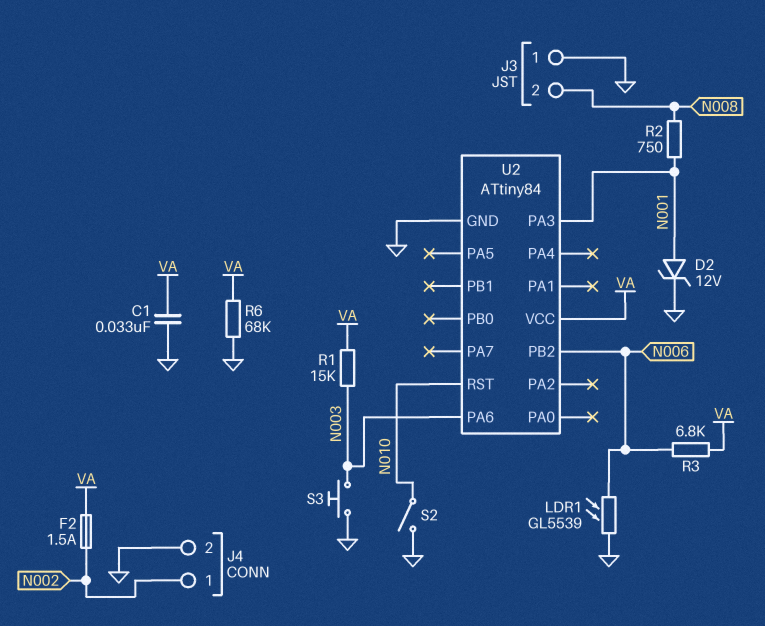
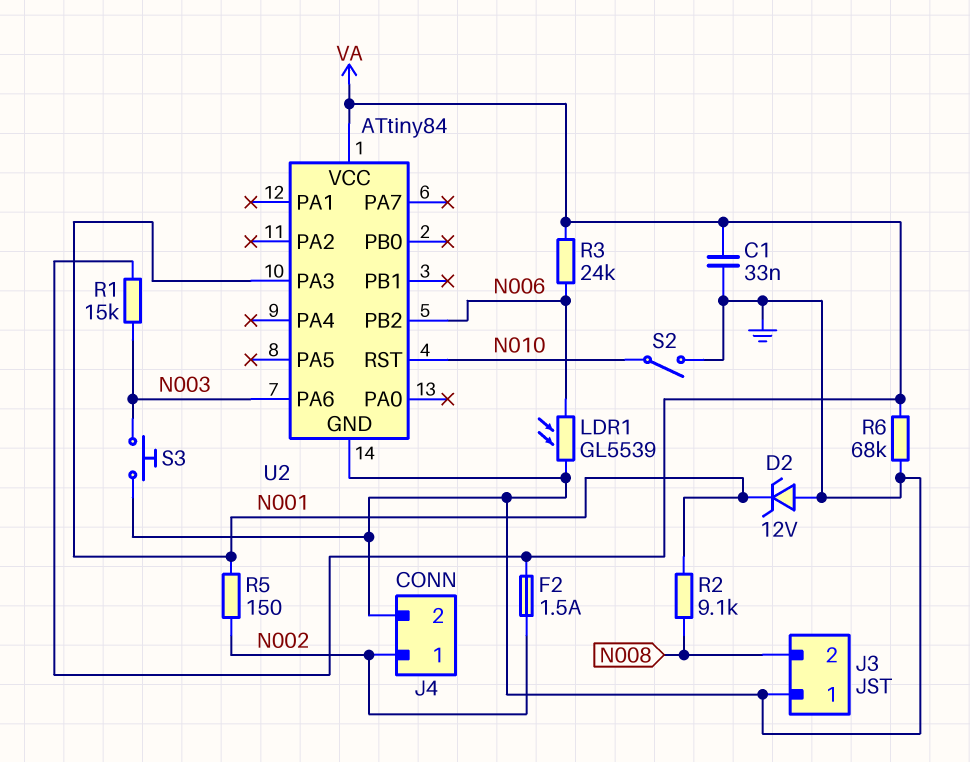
D2: zener 12V (A N001, K GND) -> zener 12V (A GND, K N001)
R2: 750 (N001, N008) -> 9.1k (N001, N008)
R3: 6.8k (N006, VA) -> 24k (N006, VA)
R5: none -> 150 (N001, N002)

